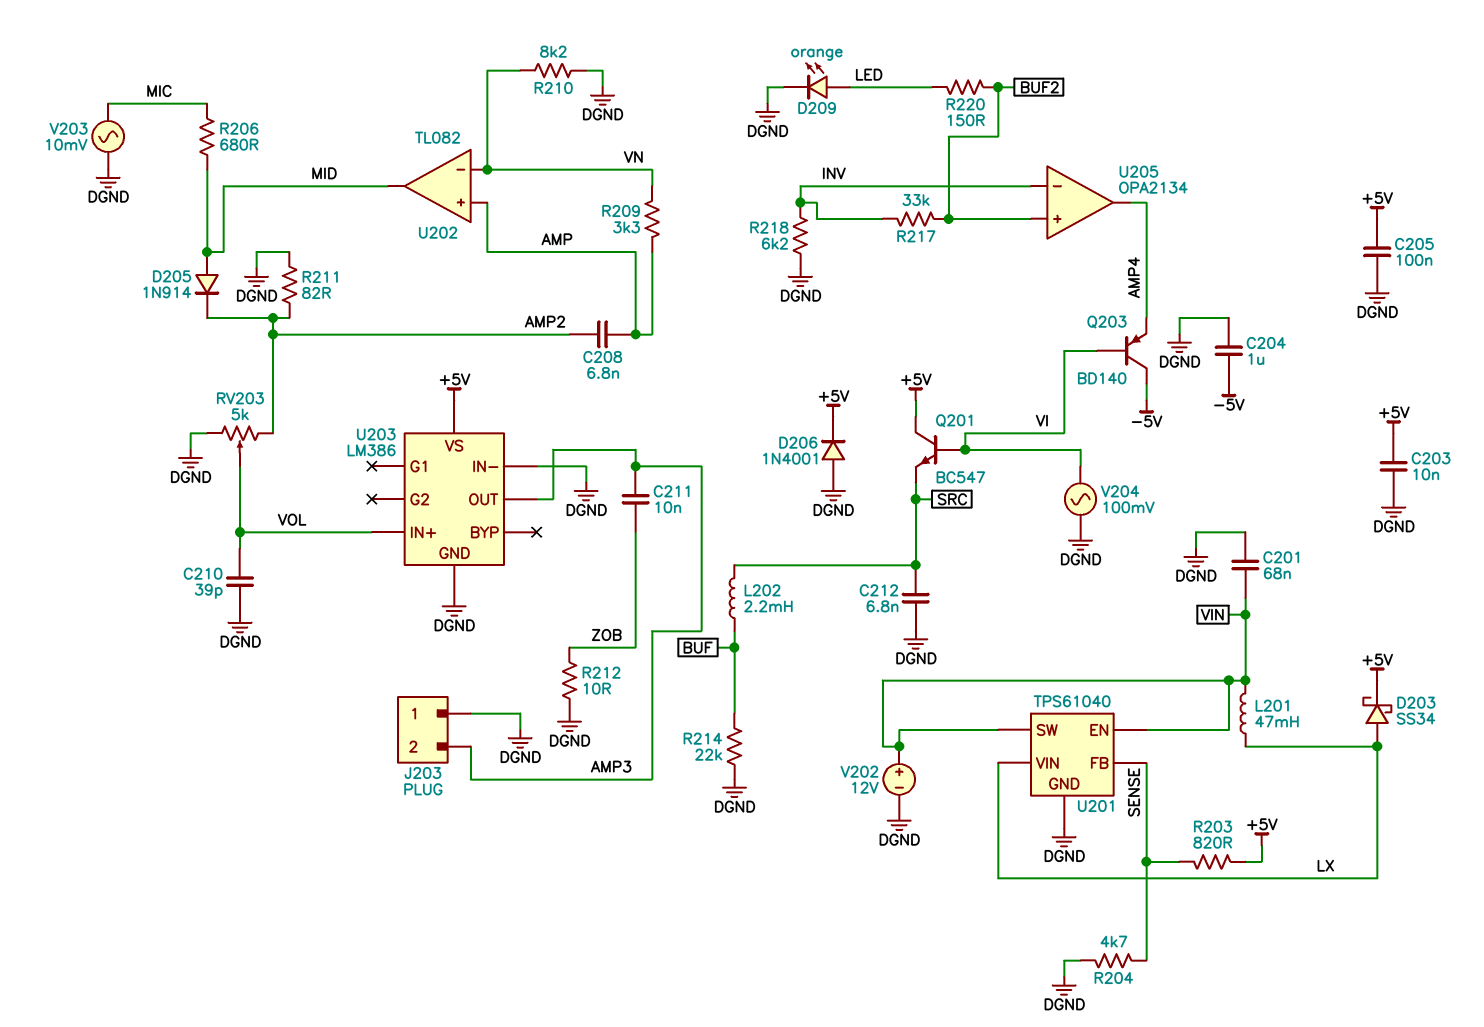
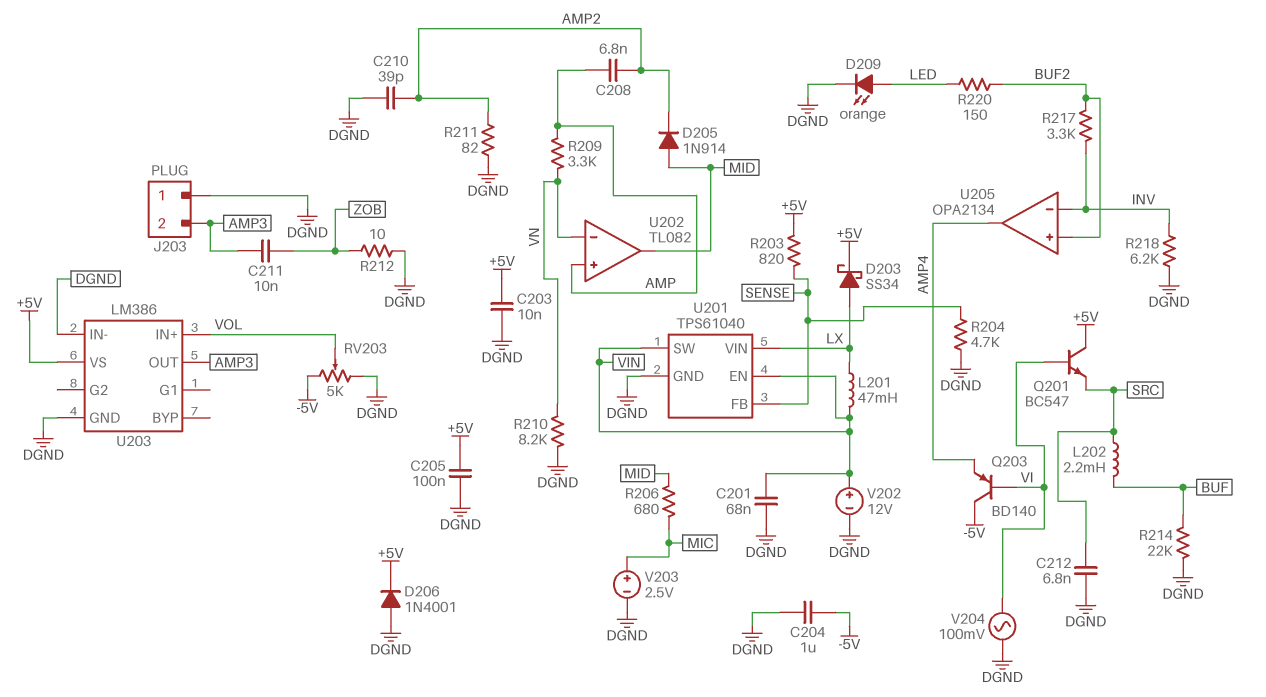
C210: 39pF (DGND, VOL) -> 39pF (AMP2, DGND)
R217: 33k (BUF2, INV) -> 3.3k (BUF2, INV)
RV203: 5k (AMP2, DGND, wiper VOL) -> 5k (-5V, DGND, wiper VOL)
V203: AC 10mV (DGND, MIC) -> 2.5V (plus MIC, minus DGND)

